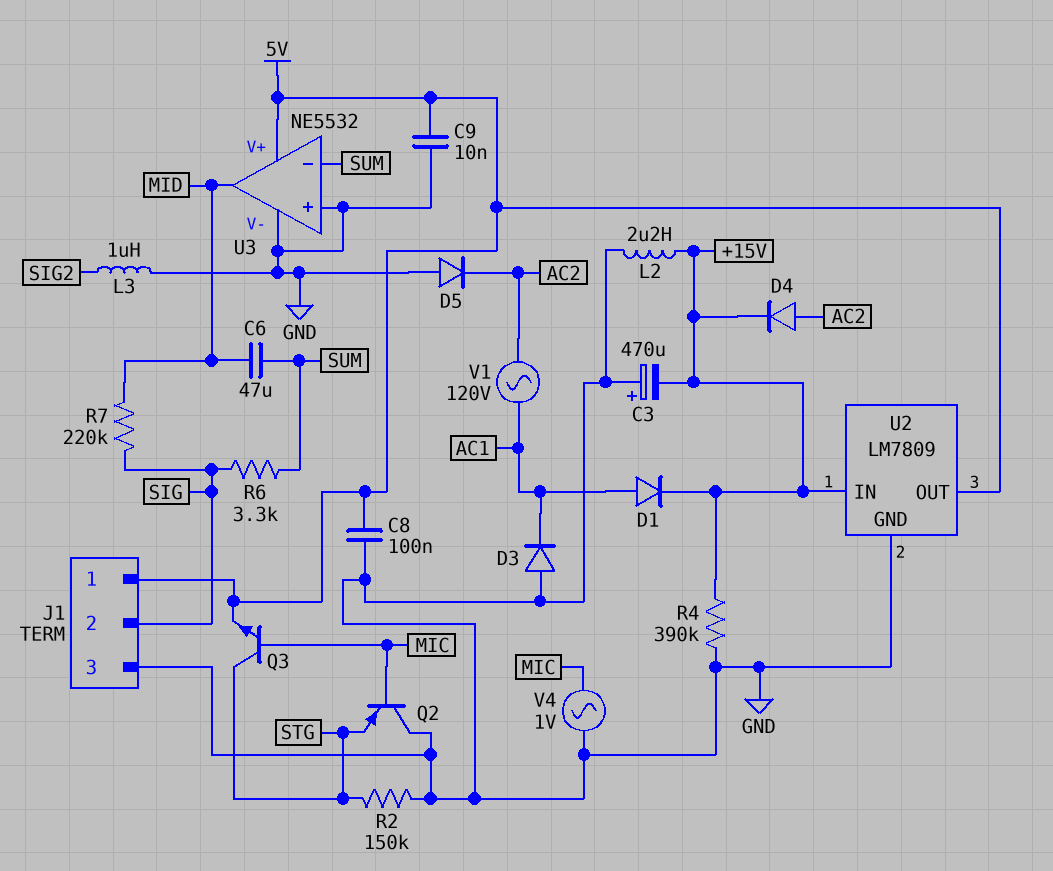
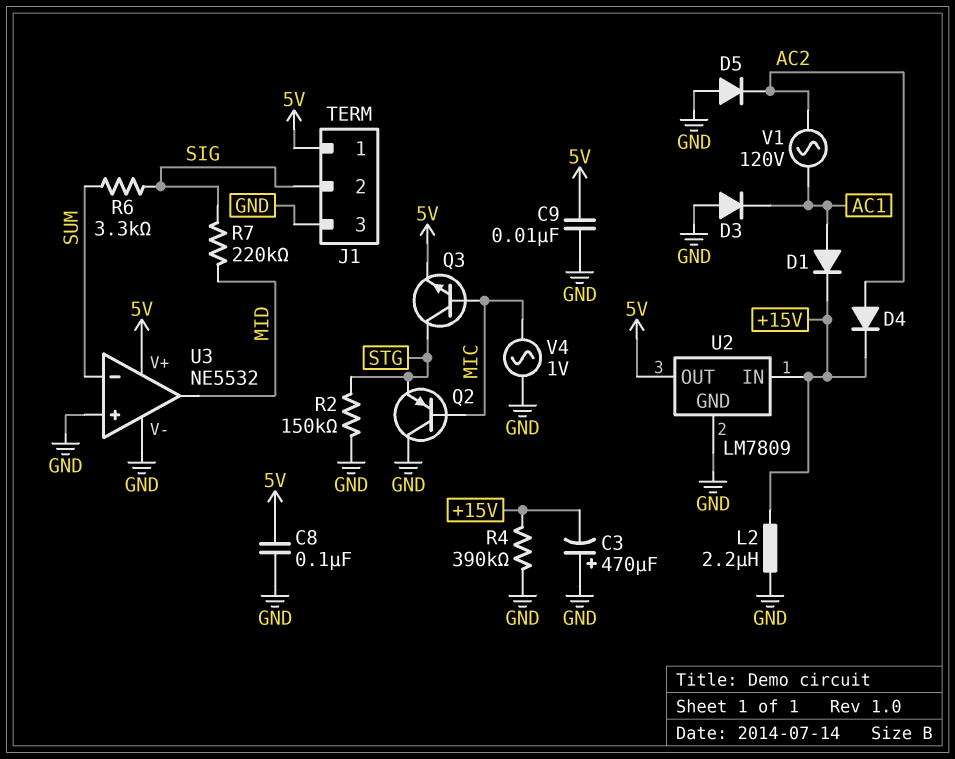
C6: 47uF (MID, SUM) -> none
L3: 1uH (GND, SIG2) -> none

